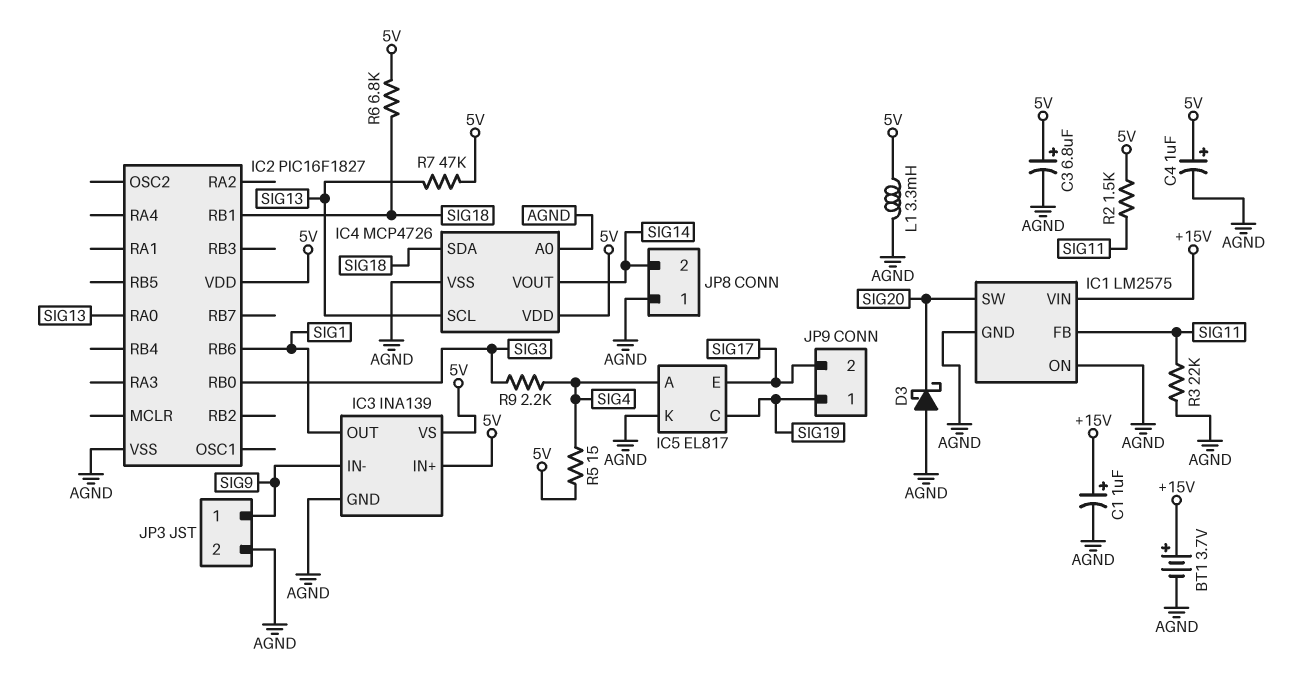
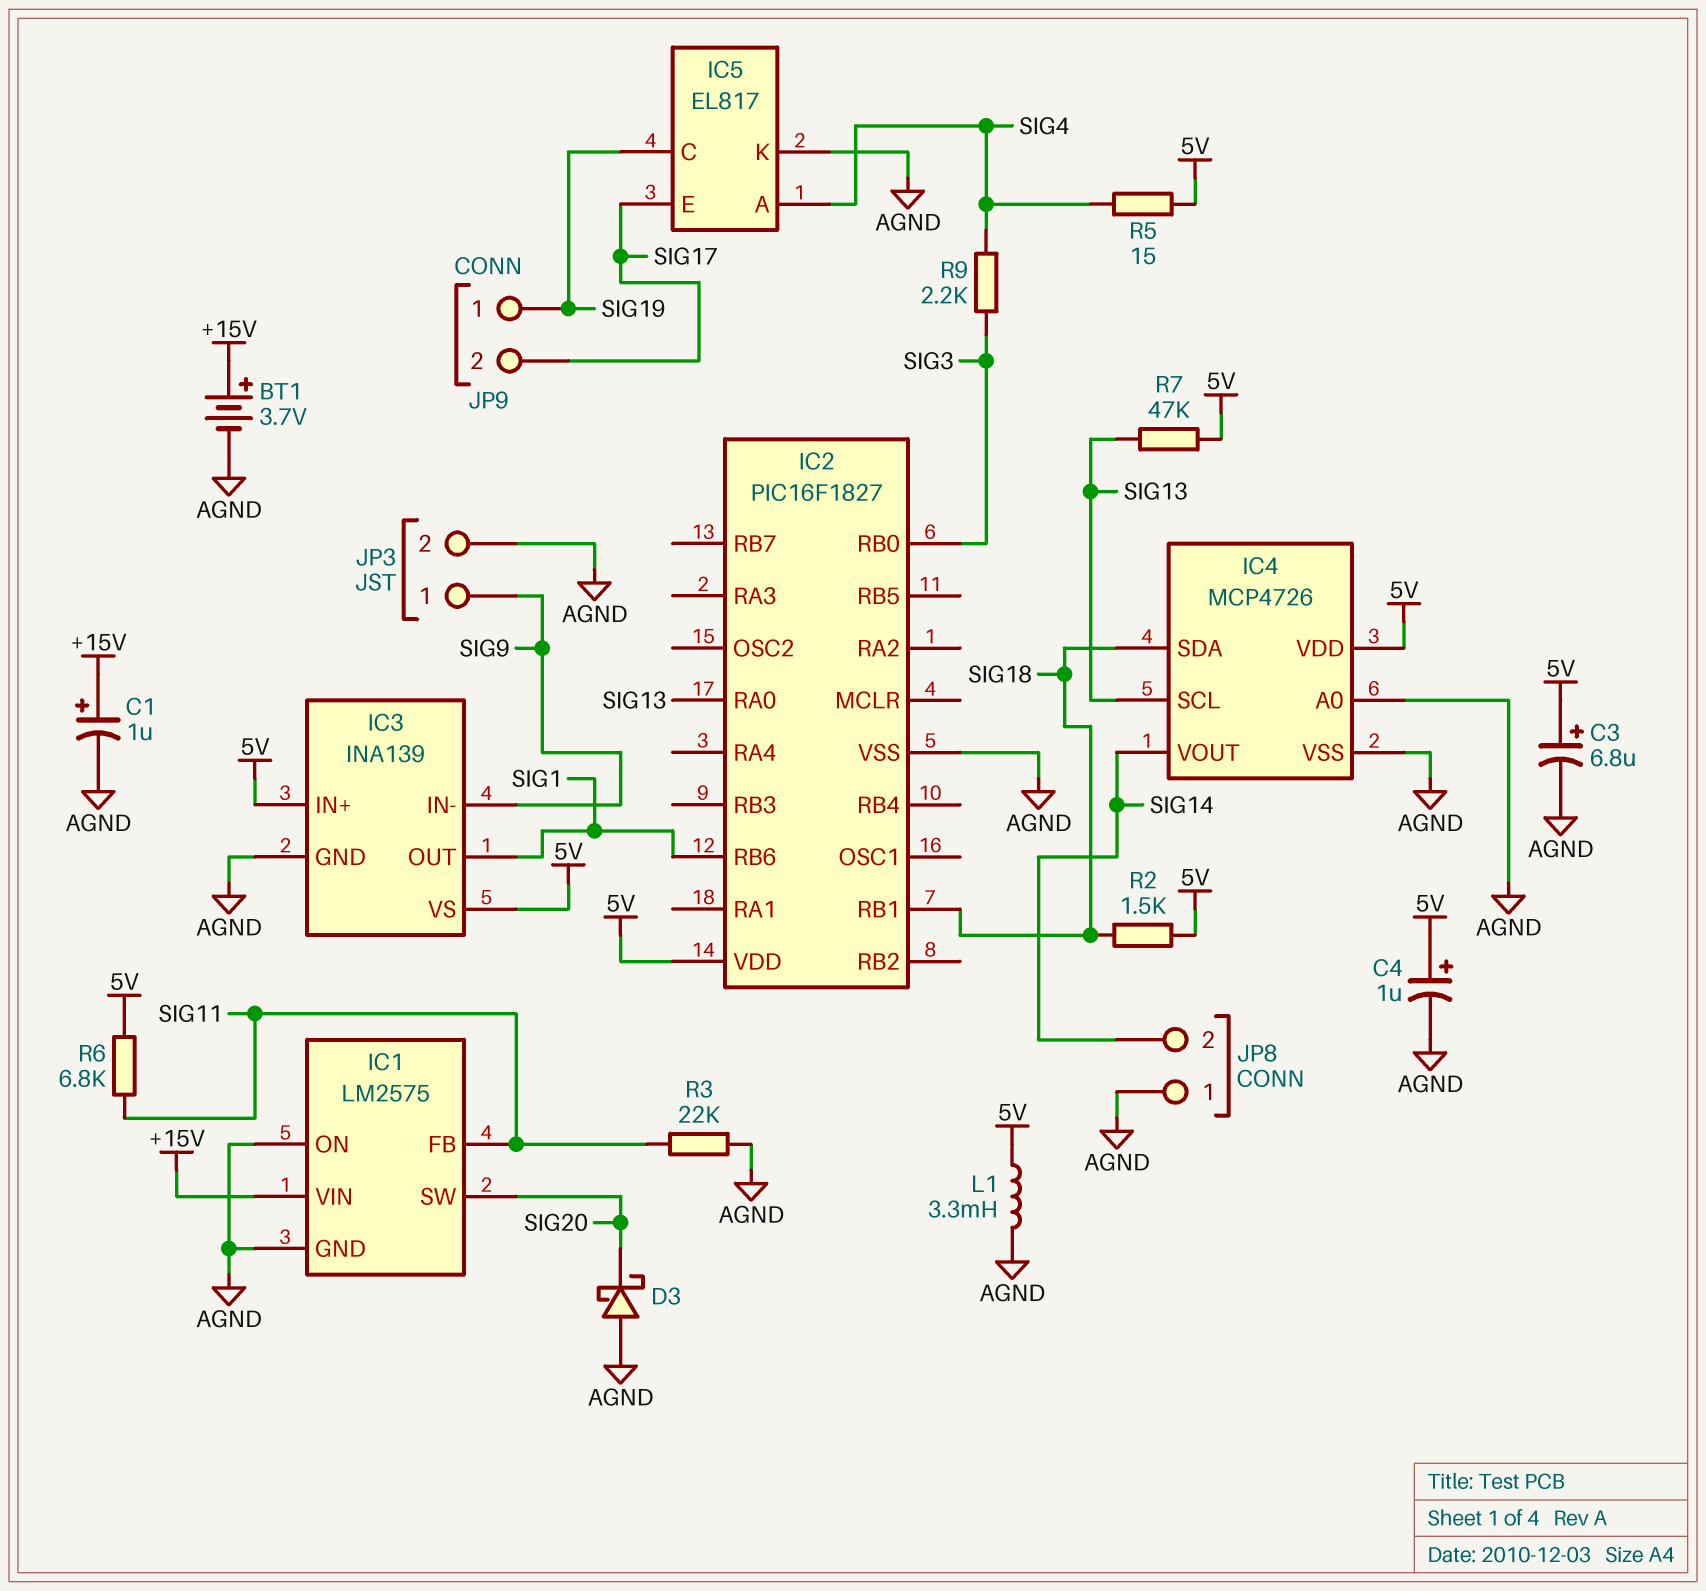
R2: 1.5k (5V, SIG11) -> 1.5k (5V, SIG18)
R6: 6.8k (5V, SIG18) -> 6.8k (5V, SIG11)

